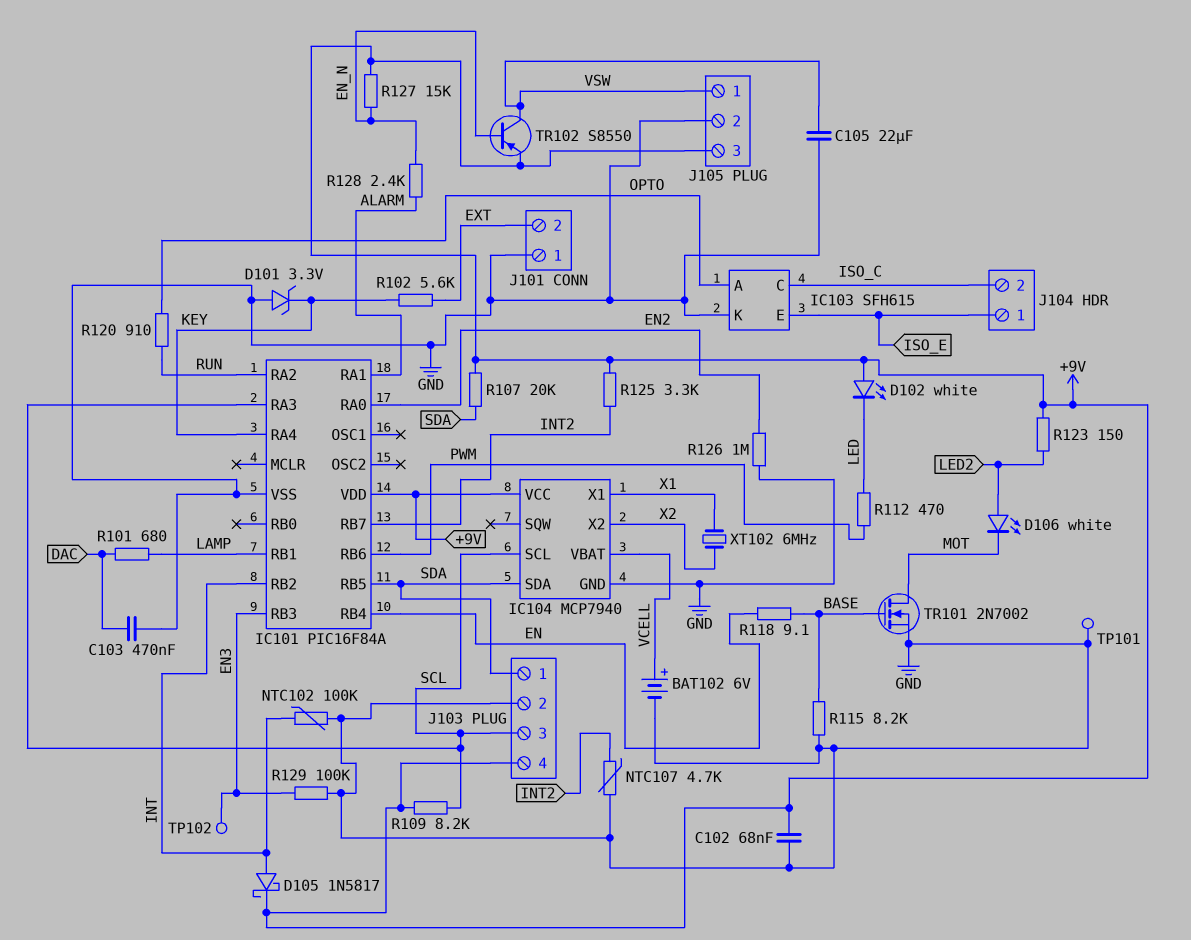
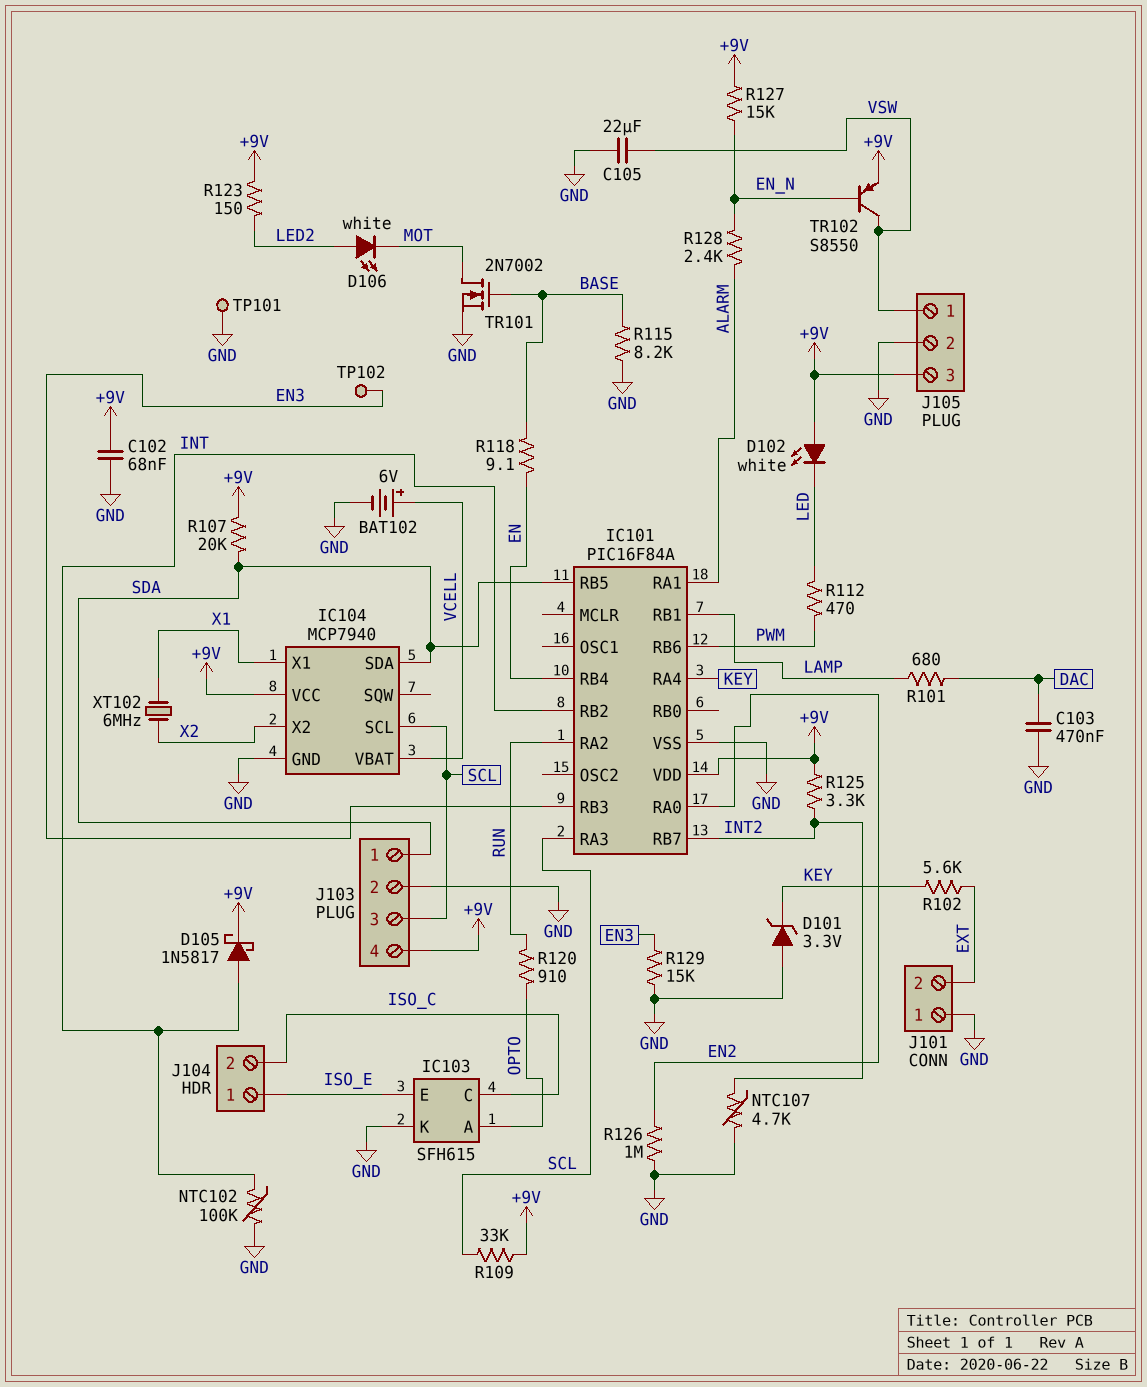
R109: 8.2k (+9V, SCL) -> 33k (+9V, SCL)
R129: 100k (EN3, GND) -> 15k (EN3, GND)

